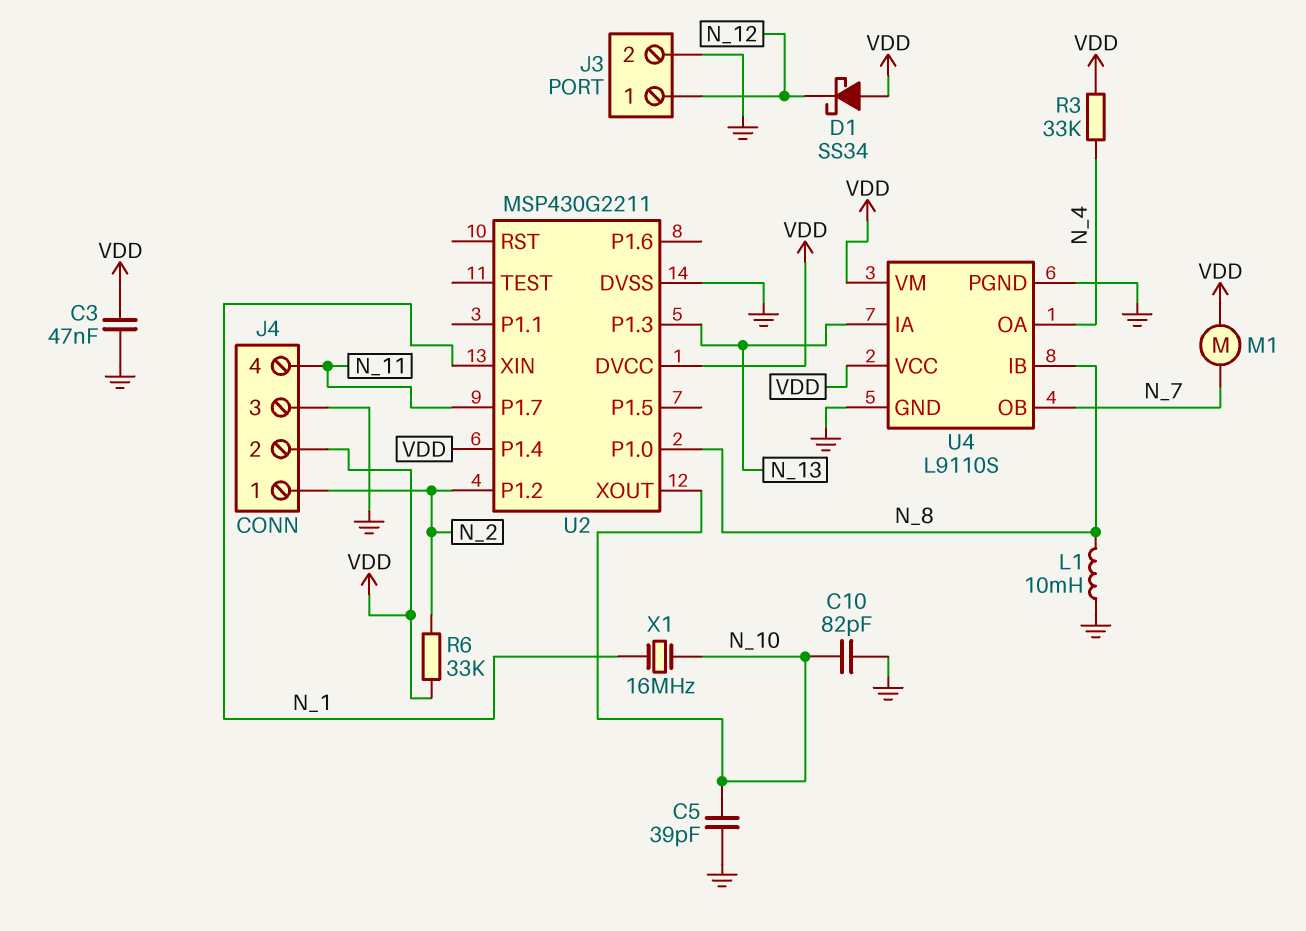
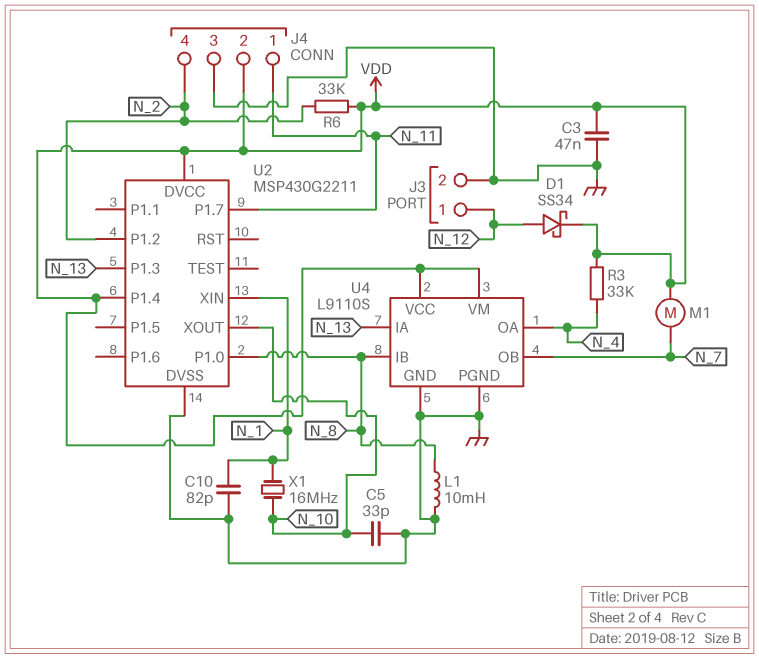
C5: 39pF (GND, N_10) -> 33pF (GND, N_10)
C10: 82pF (GND, N_10) -> 82pF (GND, N_1)
D1: schottky SS34 (A VDD, K N_12) -> schottky SS34 (A N_12, K VDD)
J4 pin 1: N_2 -> N_11
J4 pin 4: N_11 -> N_2

